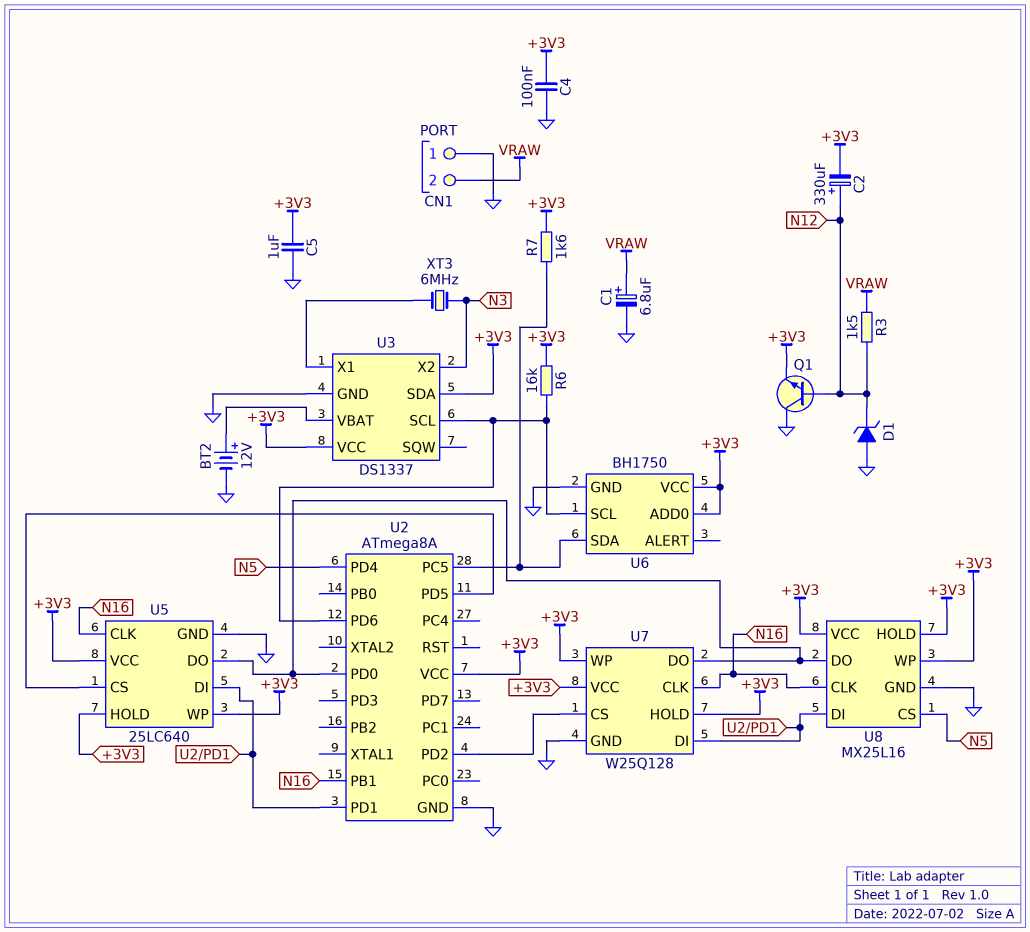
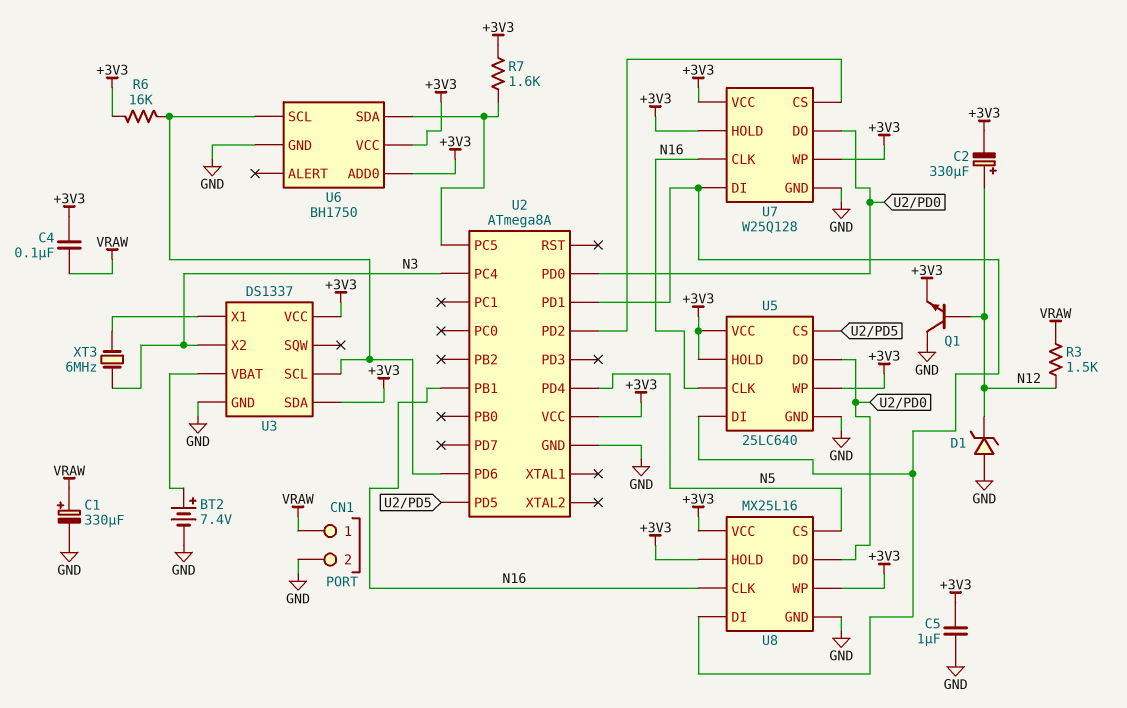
BT2: 12V (plus U3/VBAT, minus GND) -> 7.4V (plus U3/VBAT, minus GND)
C1: 6.8uF (plus VRAW, minus GND) -> 330uF (plus VRAW, minus GND)
C4: 100nF (+3V3, GND) -> 100nF (+3V3, VRAW)
CN1 pin 1: GND -> VRAW
CN1 pin 2: VRAW -> GND
U2 pin PC4: none -> N3

